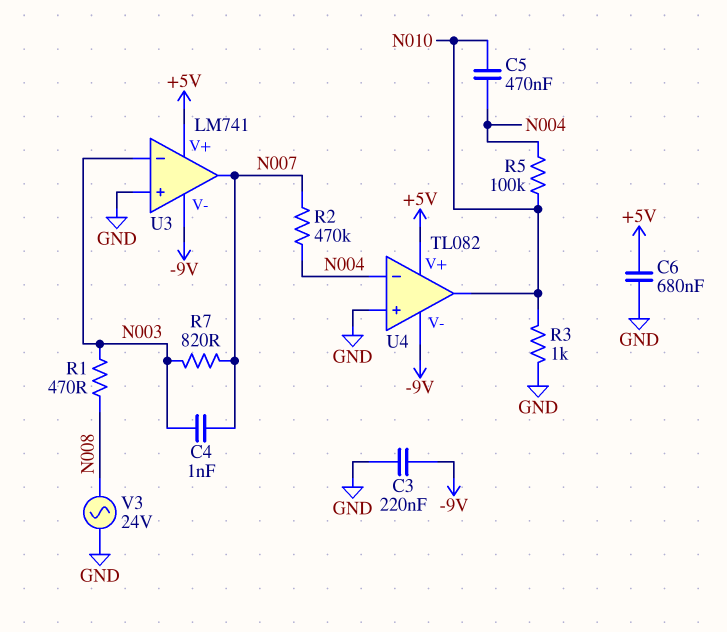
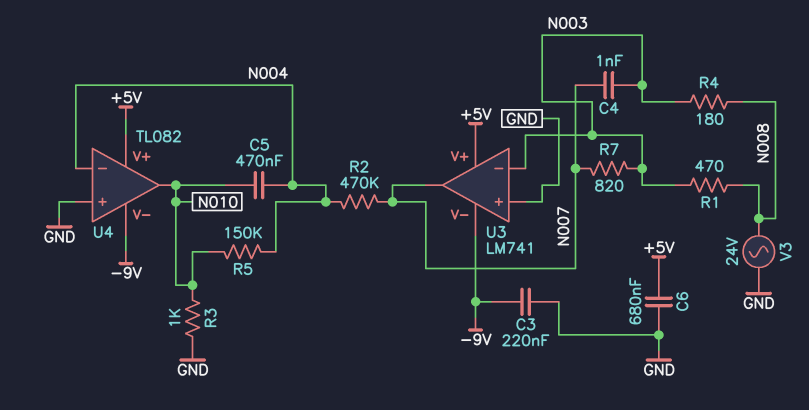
R4: none -> 180 (N003, N008)
R5: 100k (N004, N010) -> 150k (N004, N010)

